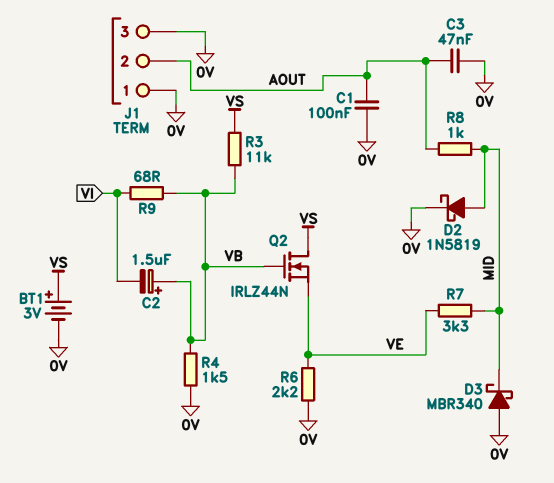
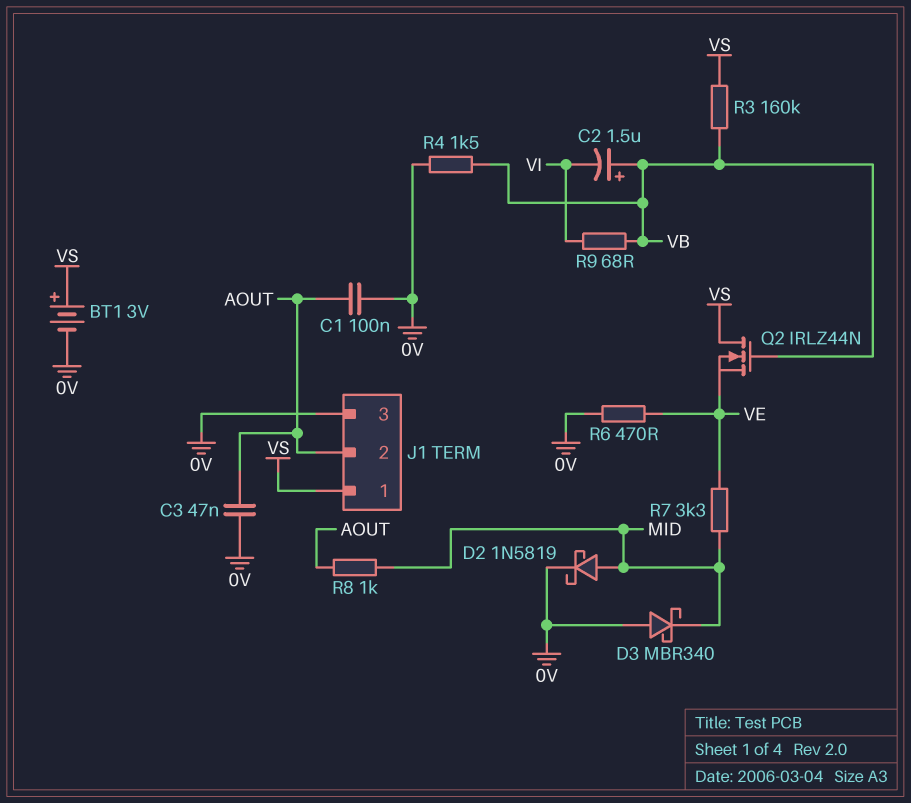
J1 pin 1: 0V -> VS
R3: 11k (VB, VS) -> 160k (VB, VS)
R6: 2.2k (0V, VE) -> 470 (0V, VE)

